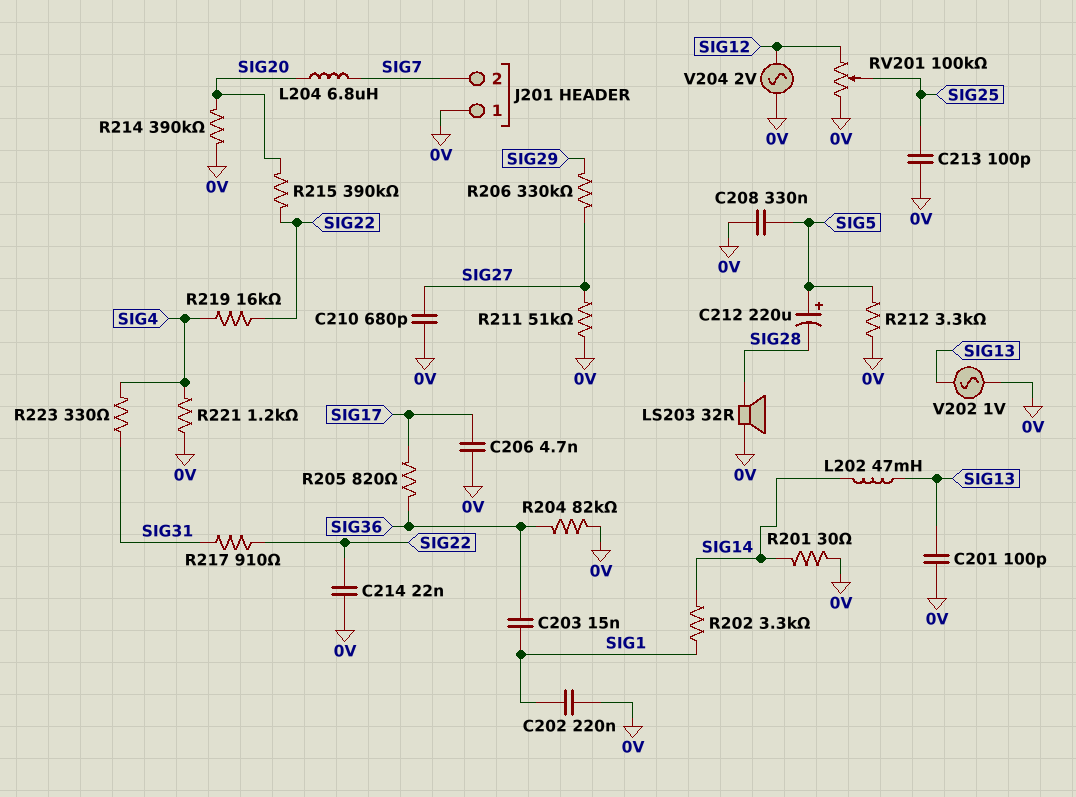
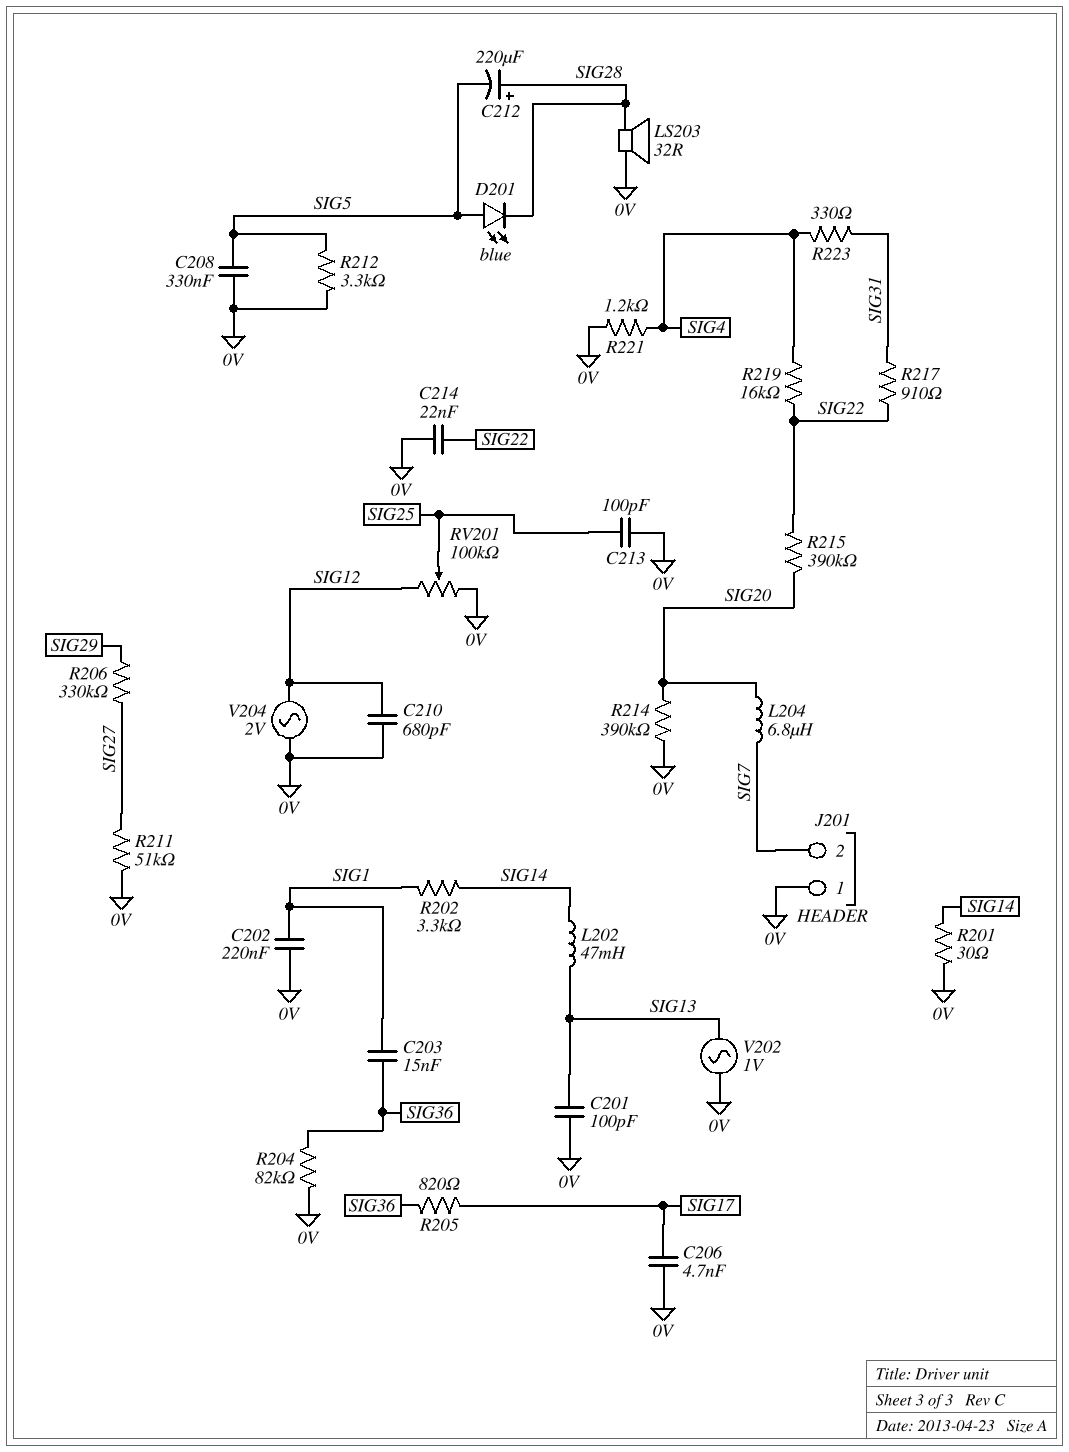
C210: 680pF (0V, SIG27) -> 680pF (0V, SIG12)
C212: 220uF (plus SIG5, minus SIG28) -> 220uF (plus SIG28, minus SIG5)
D201: none -> LED blue (A SIG5, K SIG28)

